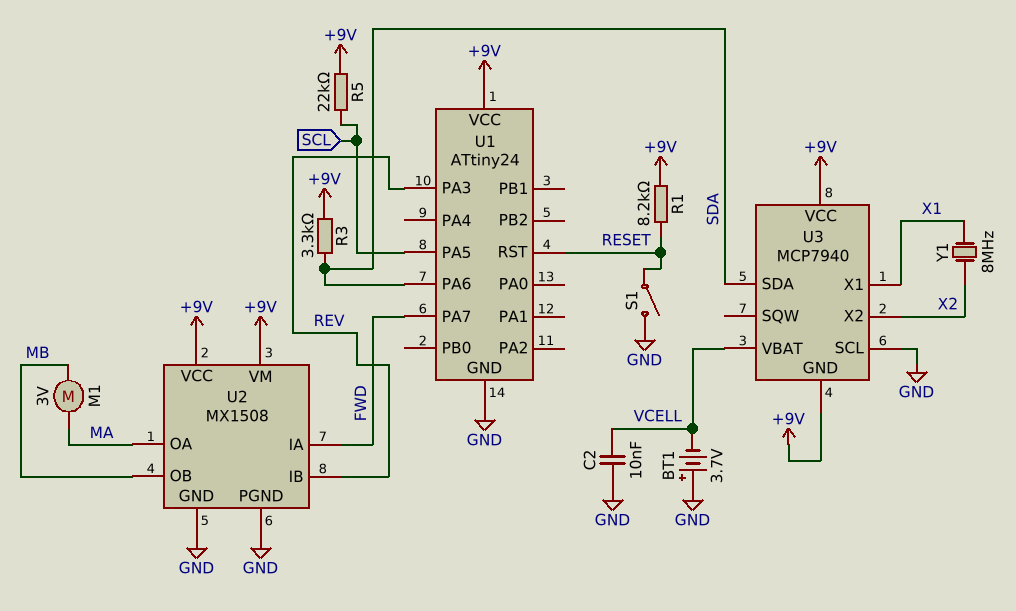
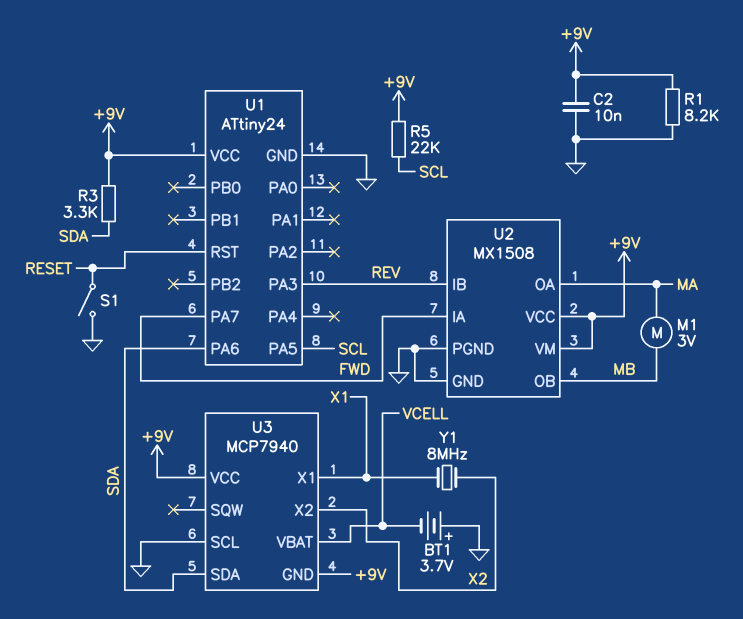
C2: 10nF (GND, VCELL) -> 10nF (+9V, GND)
R1: 8.2k (+9V, RESET) -> 8.2k (+9V, GND)

